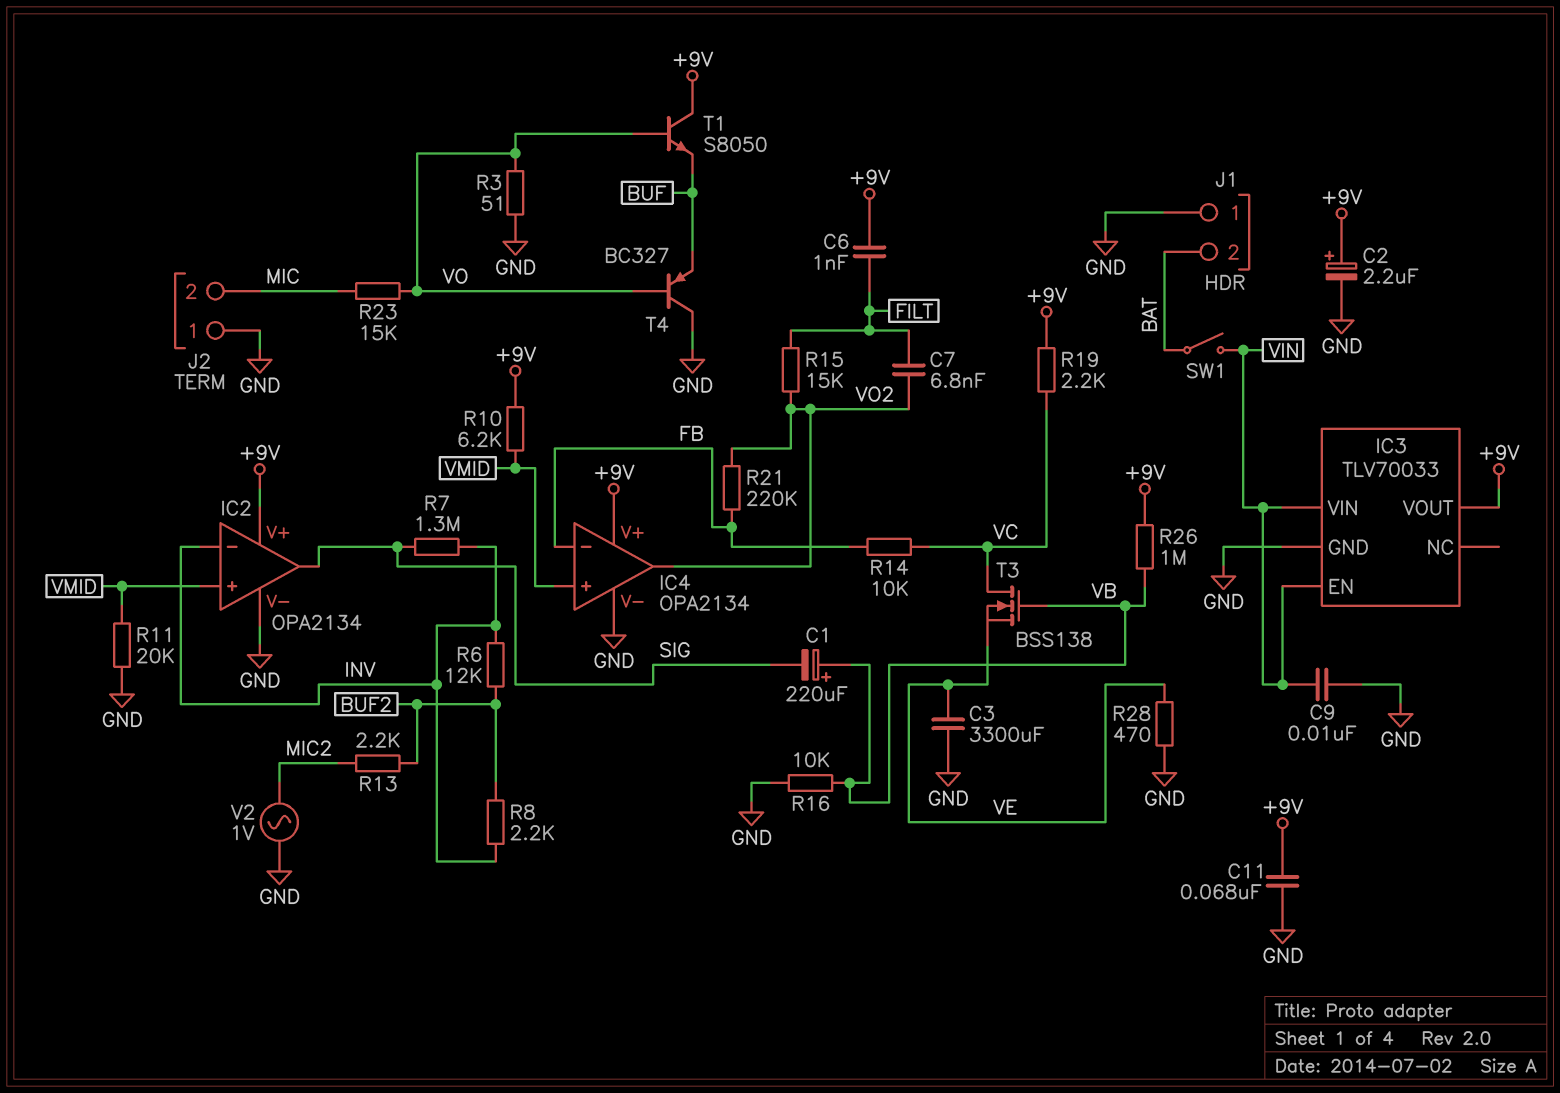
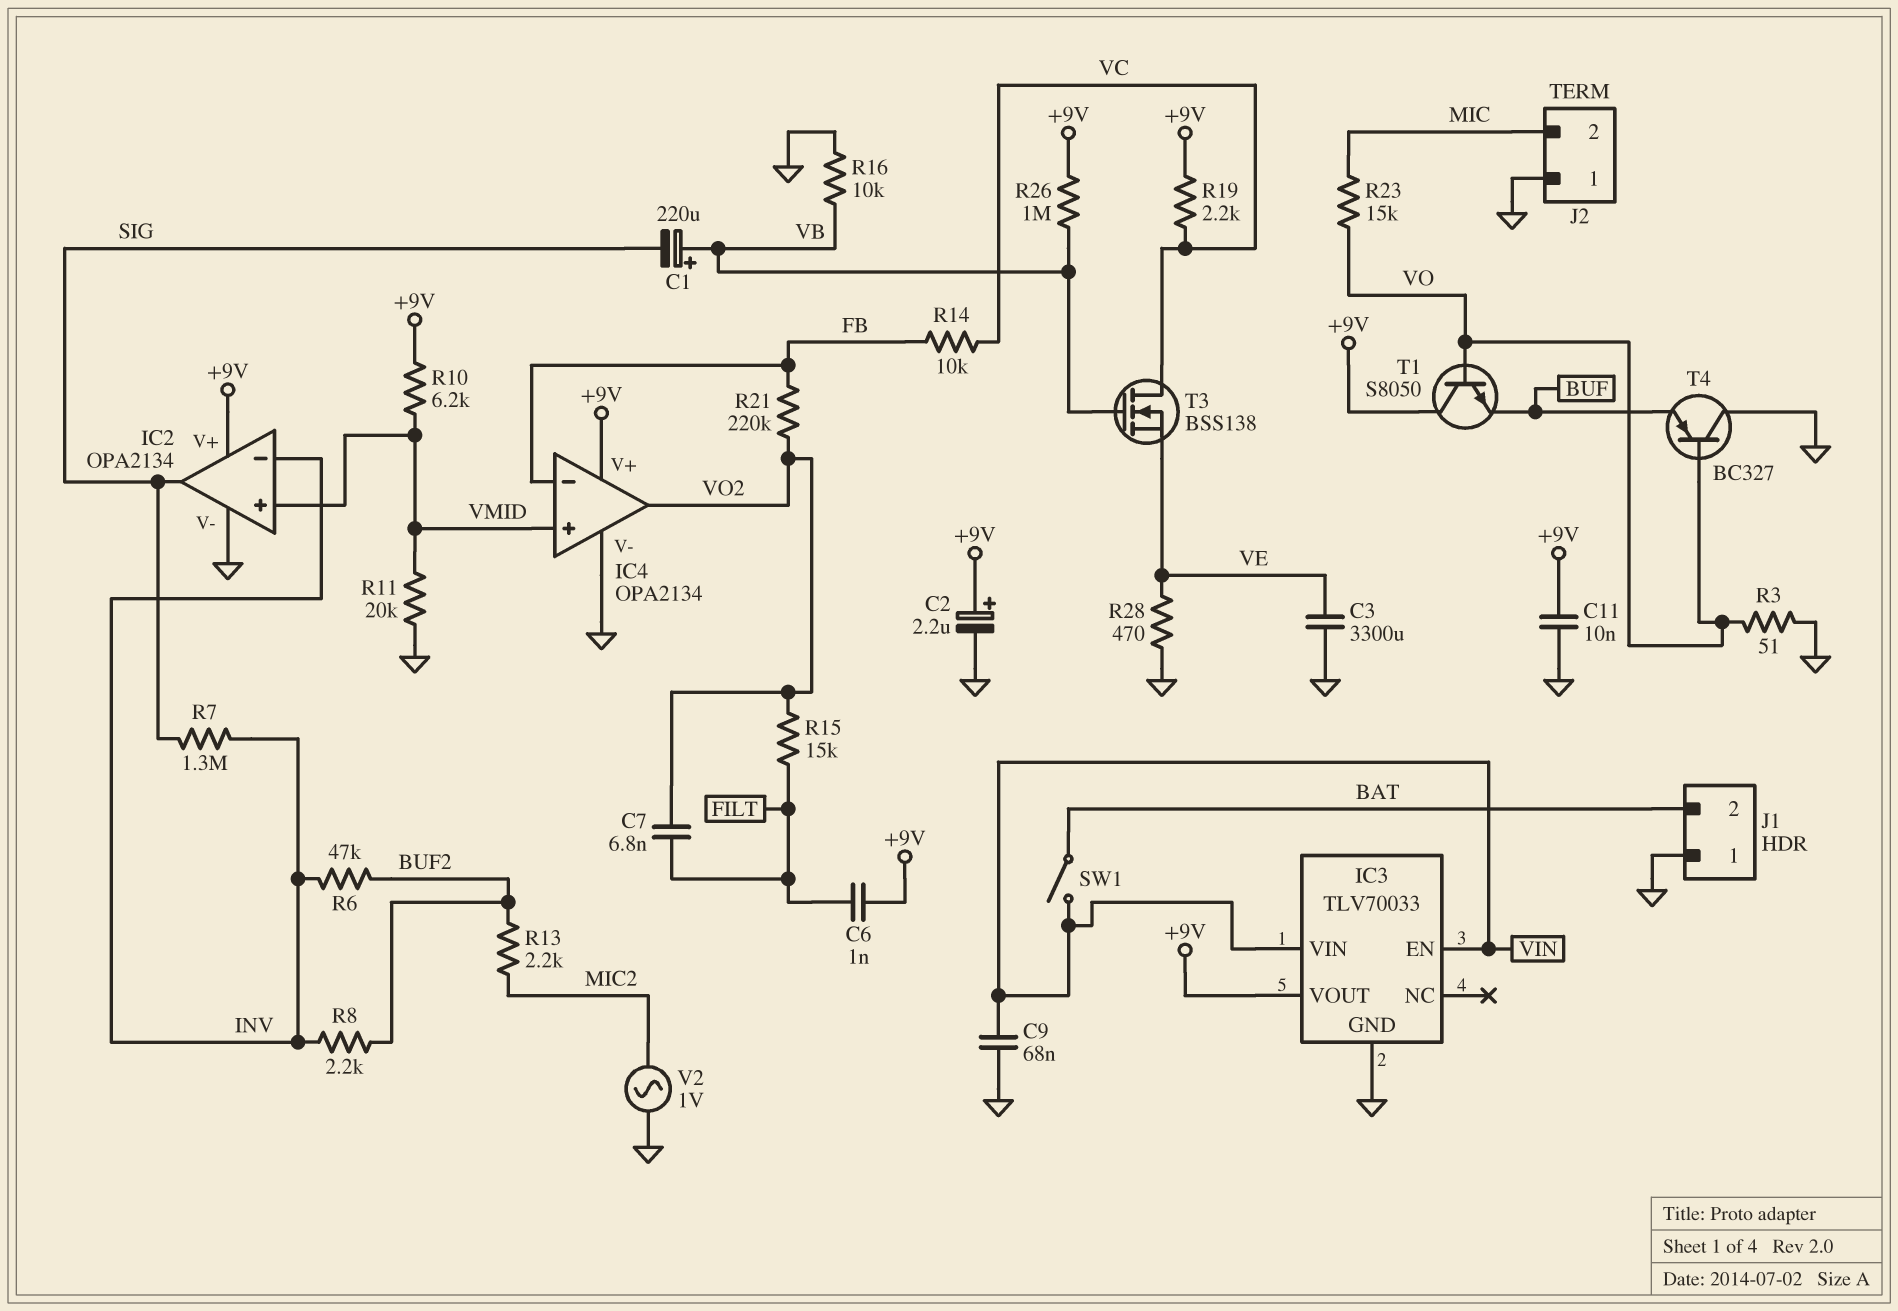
C9: 10nF (GND, VIN) -> 68nF (GND, VIN)
C11: 68nF (+9V, GND) -> 10nF (+9V, GND)
R6: 12k (BUF2, INV) -> 47k (BUF2, INV)

